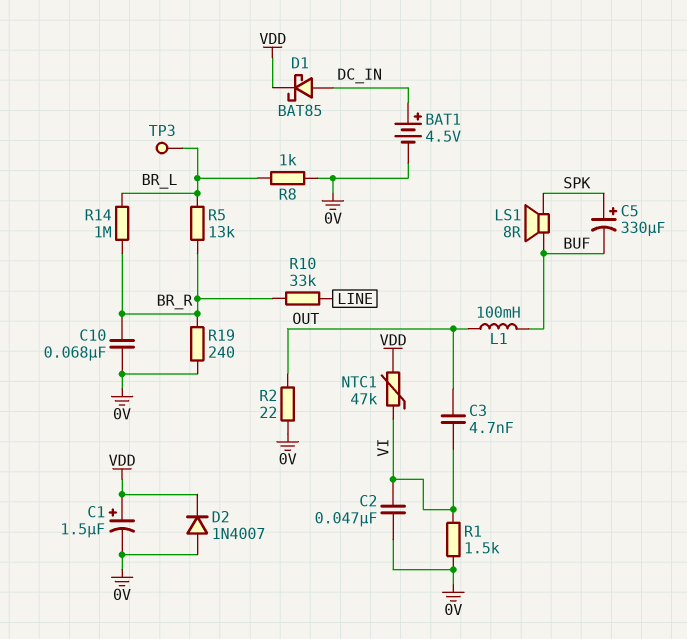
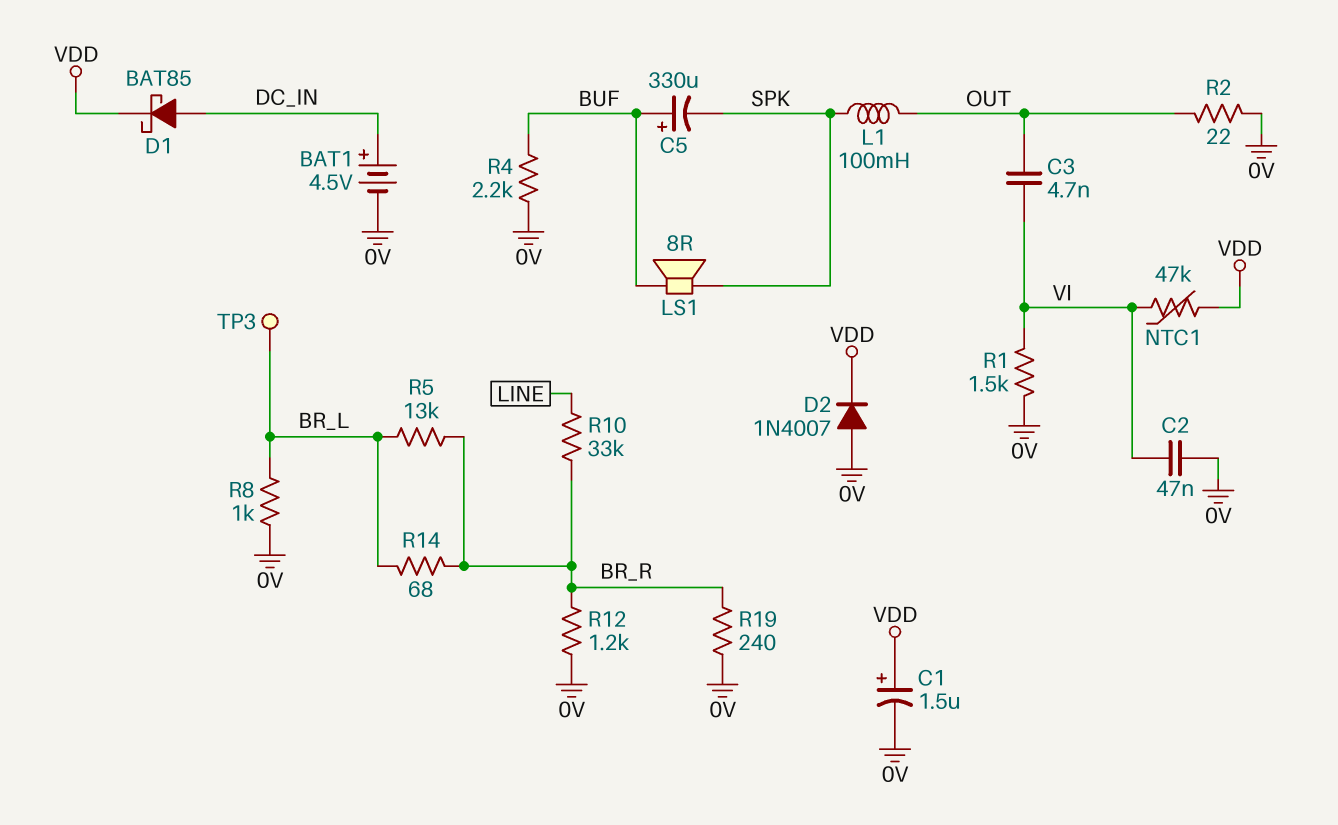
C5: 330uF (plus SPK, minus BUF) -> 330uF (plus BUF, minus SPK)
C10: 68nF (0V, BR_R) -> none
L1: 100mH (BUF, OUT) -> 100mH (OUT, SPK)
R4: none -> 2.2k (0V, BUF)
R12: none -> 1.2k (0V, BR_R)
R14: 1M (BR_L, BR_R) -> 68 (BR_L, BR_R)

